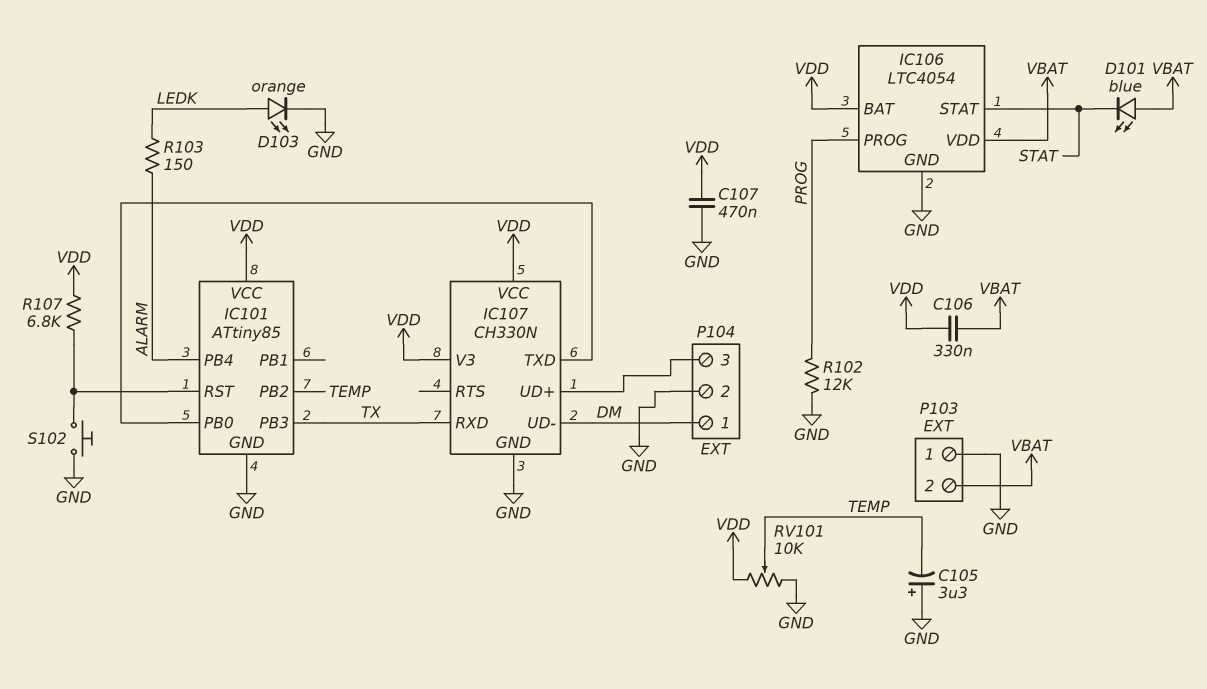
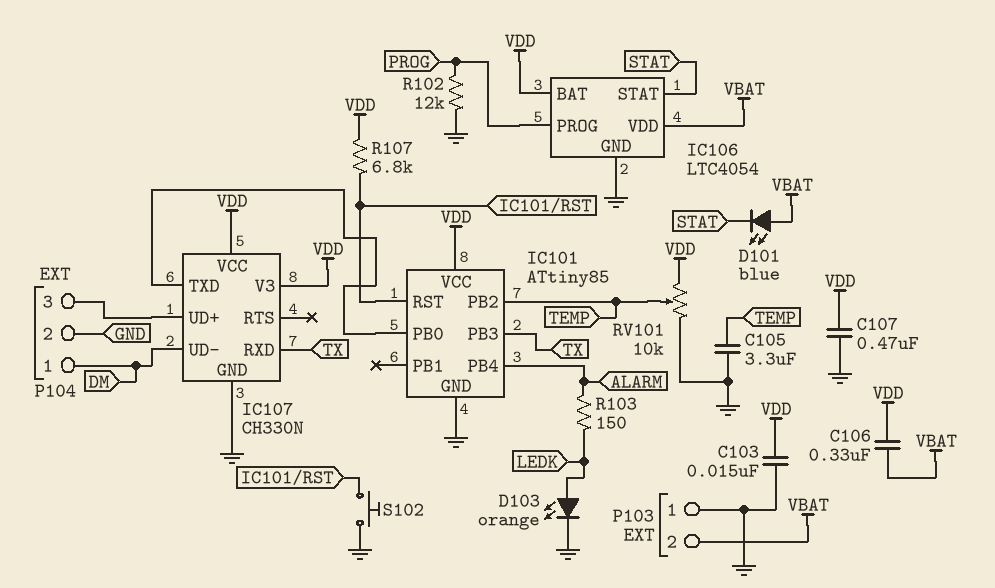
C103: none -> 15nF (GND, VDD)
C105: 3.3uF (plus GND, minus TEMP) -> 3.3uF (GND, TEMP)

